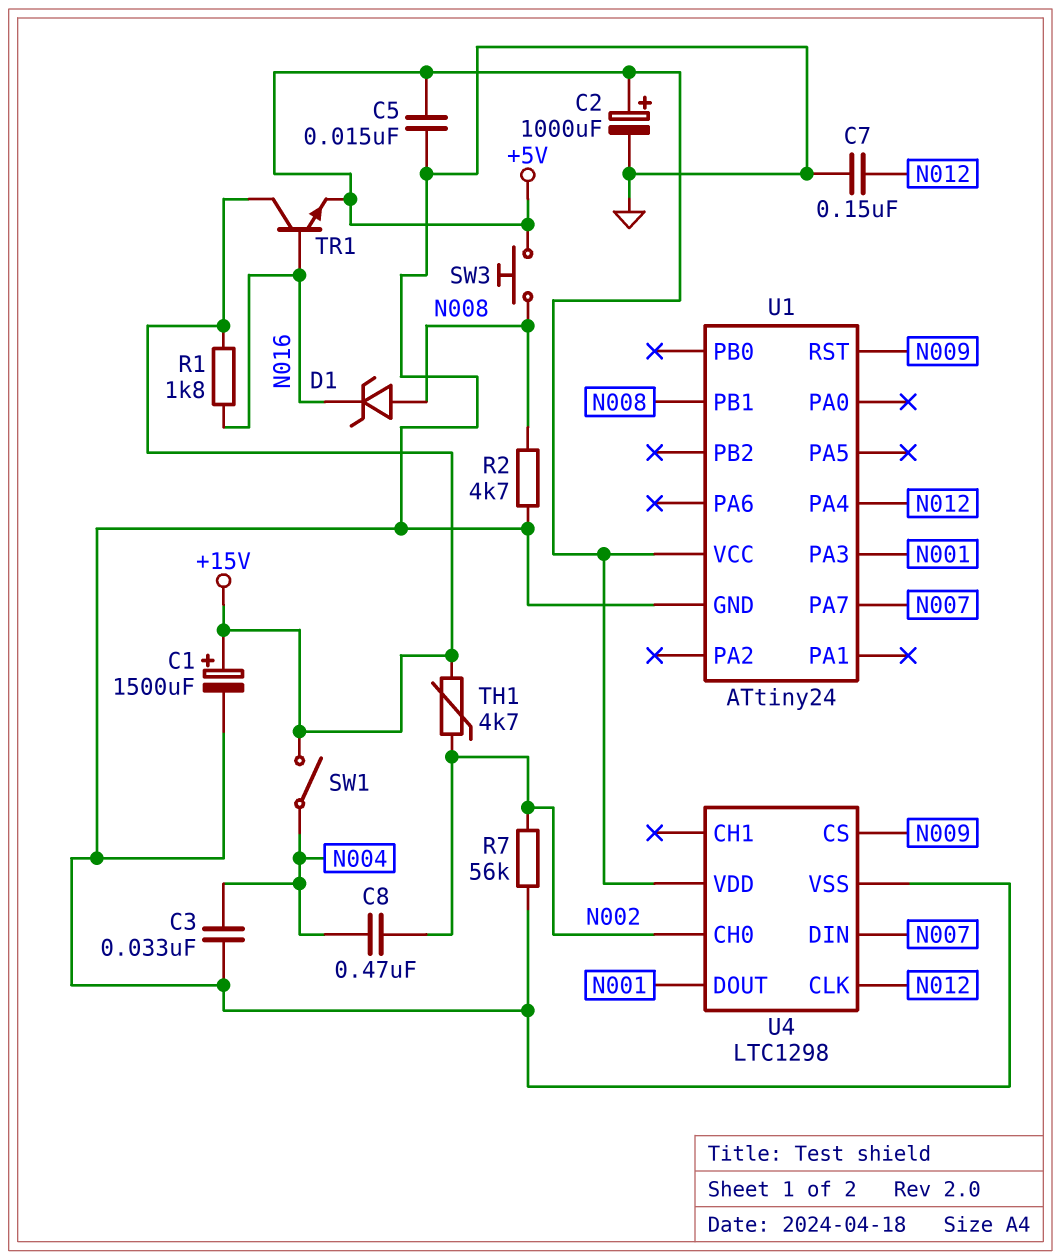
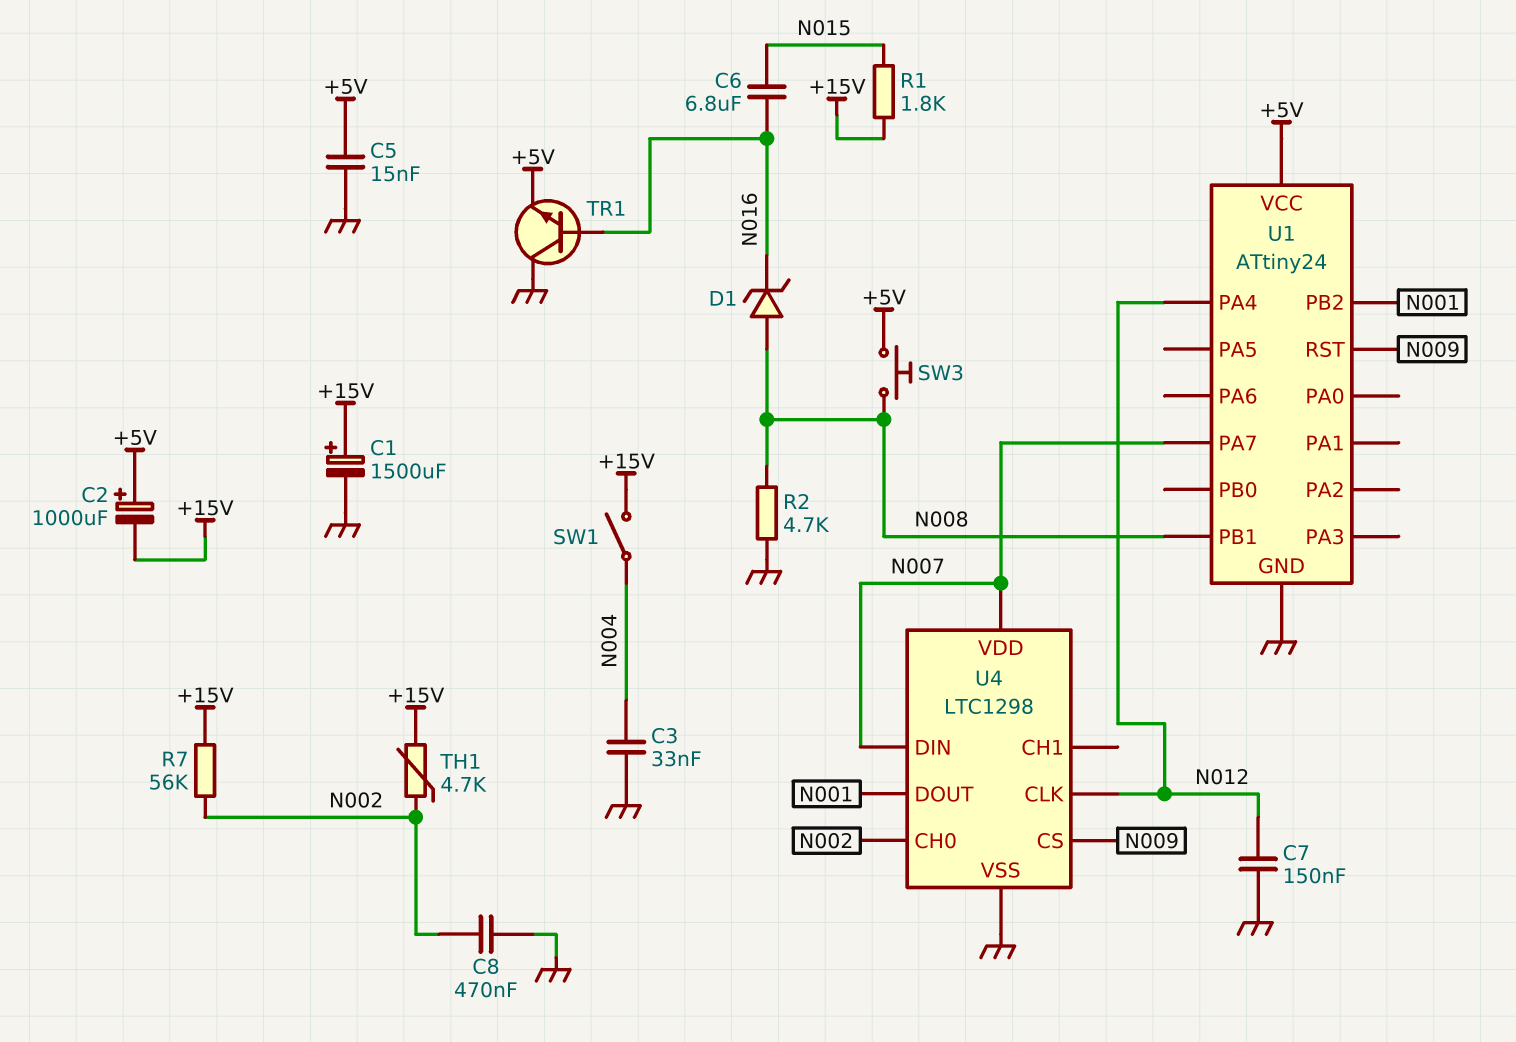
C2: 1000uF (plus +5V, minus GND) -> 1000uF (plus +5V, minus +15V)
C6: none -> 6.8uF (N015, N016)
C8: 470nF (N002, N004) -> 470nF (GND, N002)
R1: 1.8k (+15V, N016) -> 1.8k (+15V, N015)
R7: 56k (GND, N002) -> 56k (+15V, N002)
TR1: NPN (B N016, C +15V, E +5V) -> NPN (B N016, C GND, E +5V)
U1 pin PA3: N001 -> none
U1 pin PB2: none -> N001
U4 pin VDD: +5V -> N007

